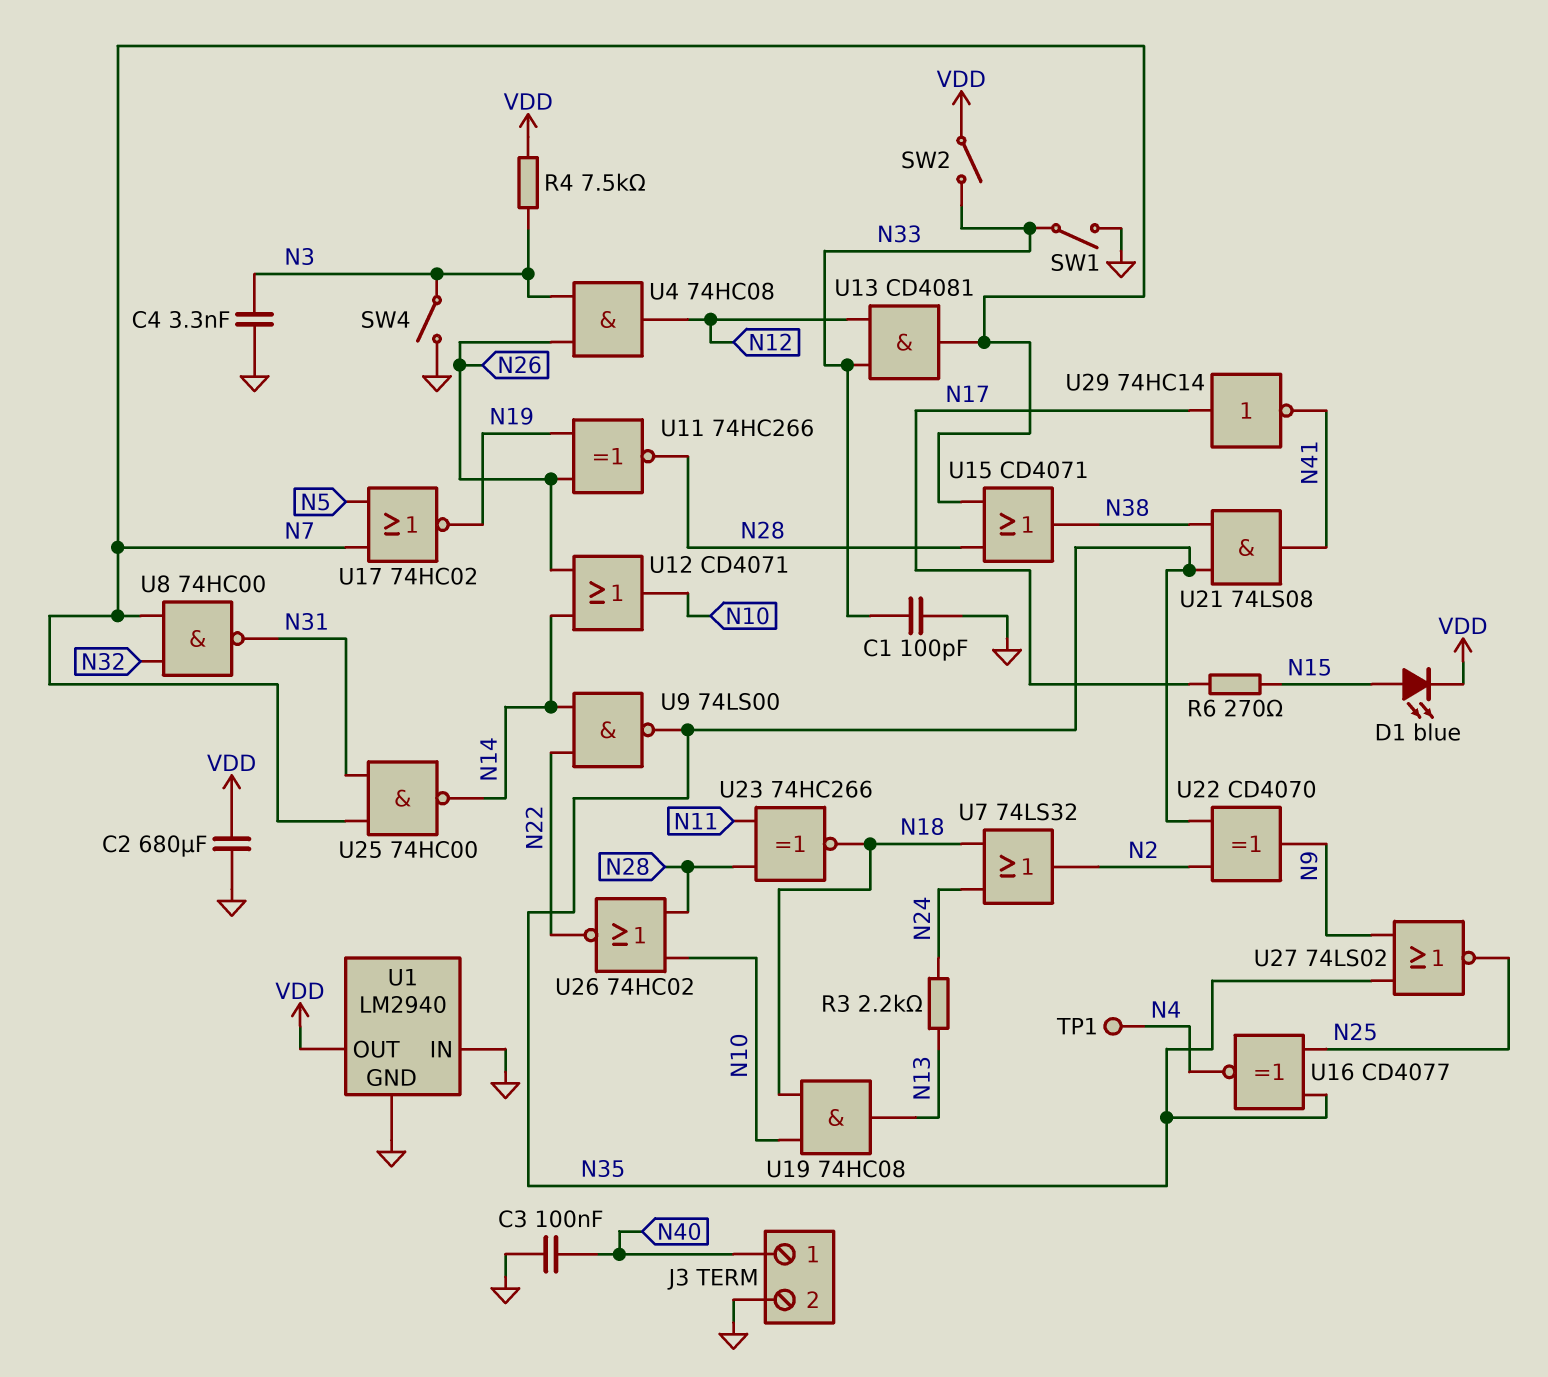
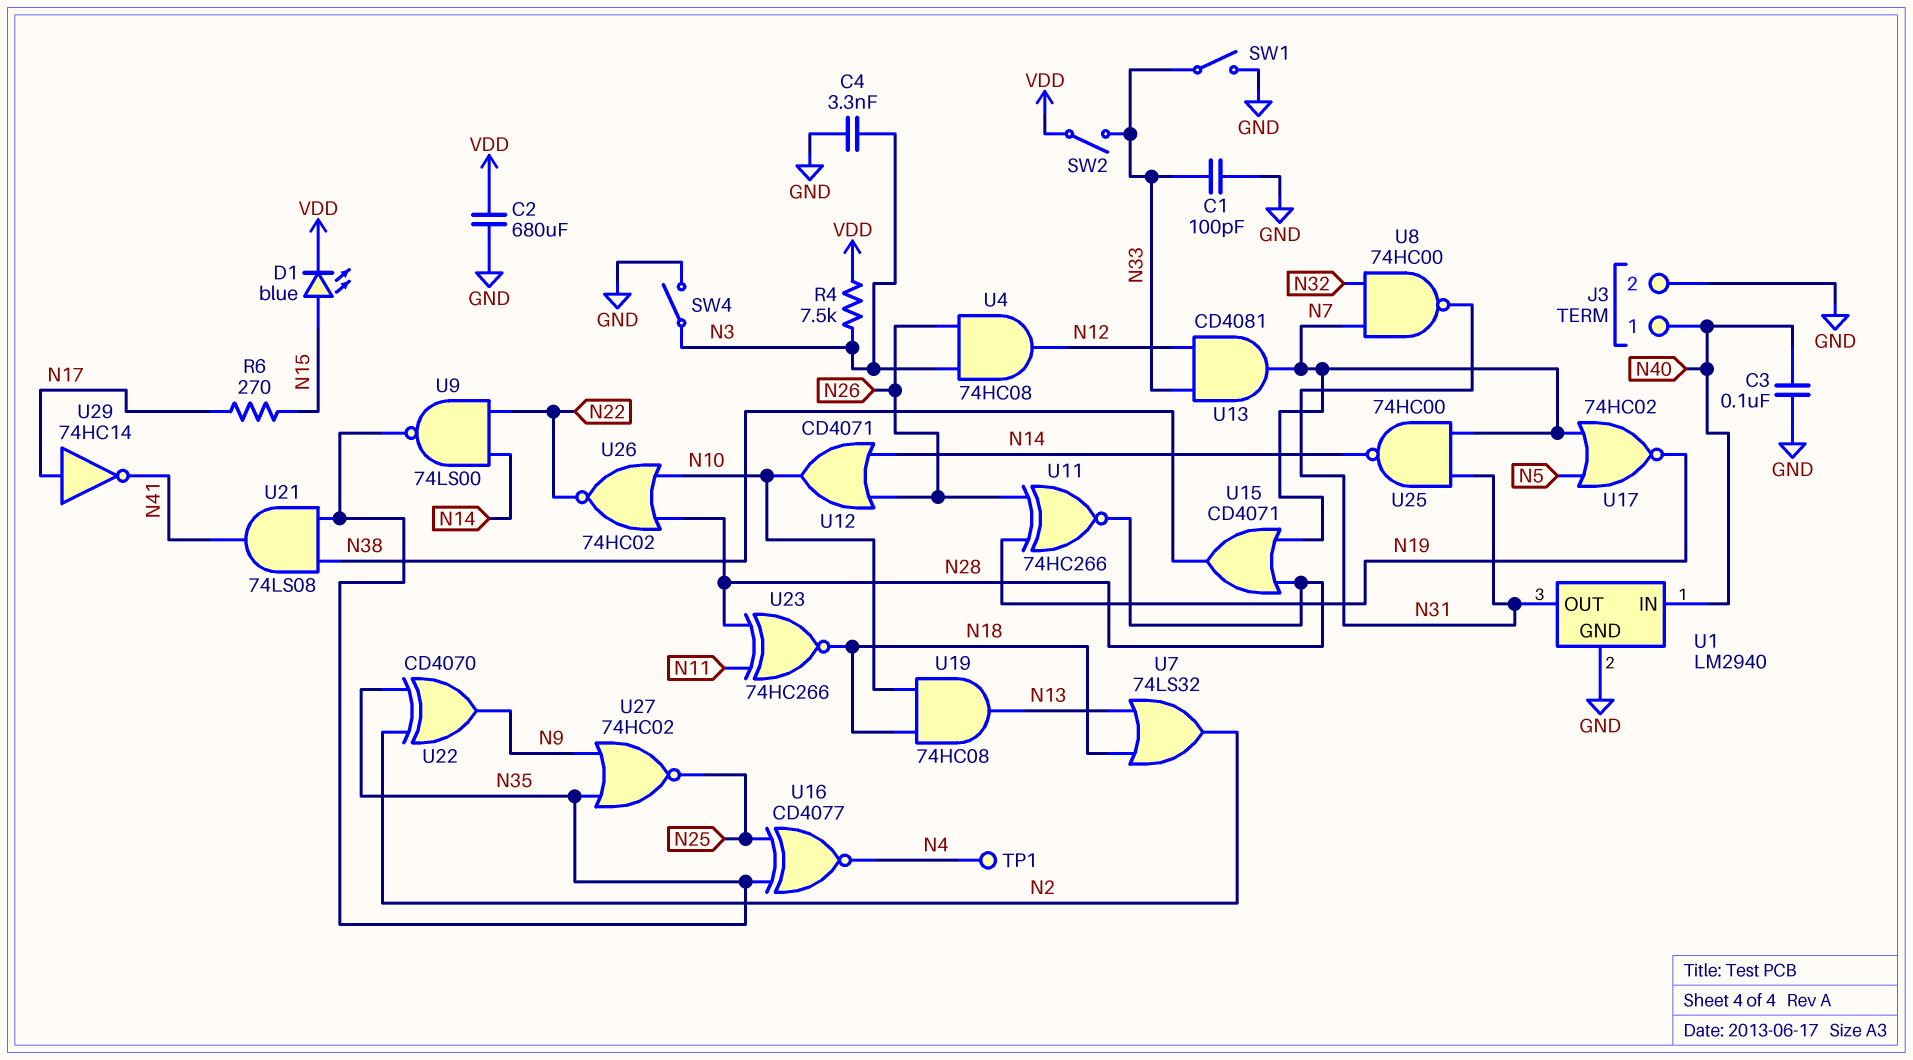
R3: 2.2k (N13, N24) -> none
U1 pin IN: GND -> N40
U1 pin OUT: VDD -> N31
U7: OR 74LS32 (in N18, in N24, out N2) -> OR 74LS32 (in N13, in N18, out N2)
U27: NOR 74LS02 (in N9, in N35, out N25) -> NOR 74HC02 (in N9, in N35, out N25)

